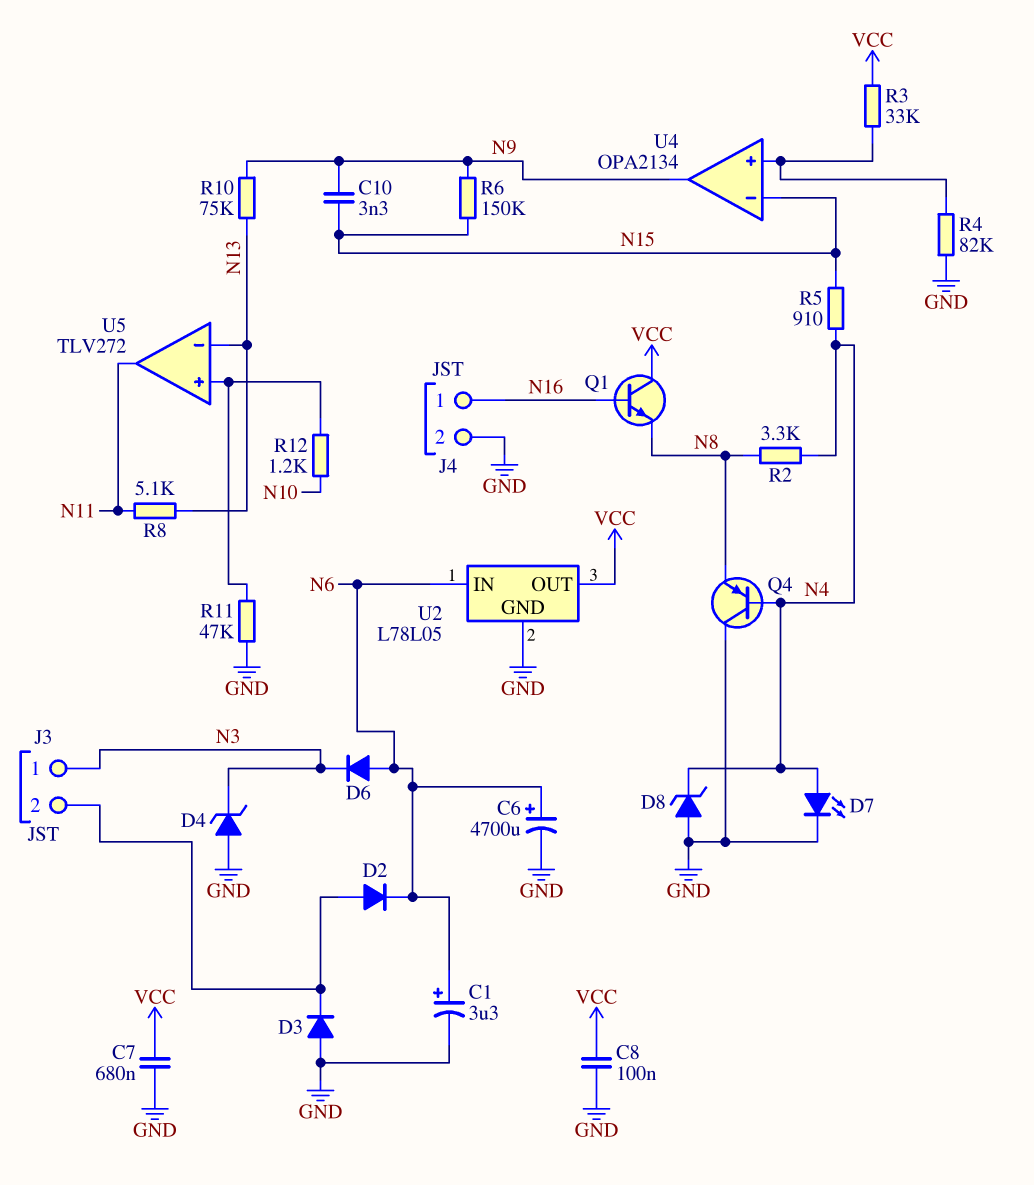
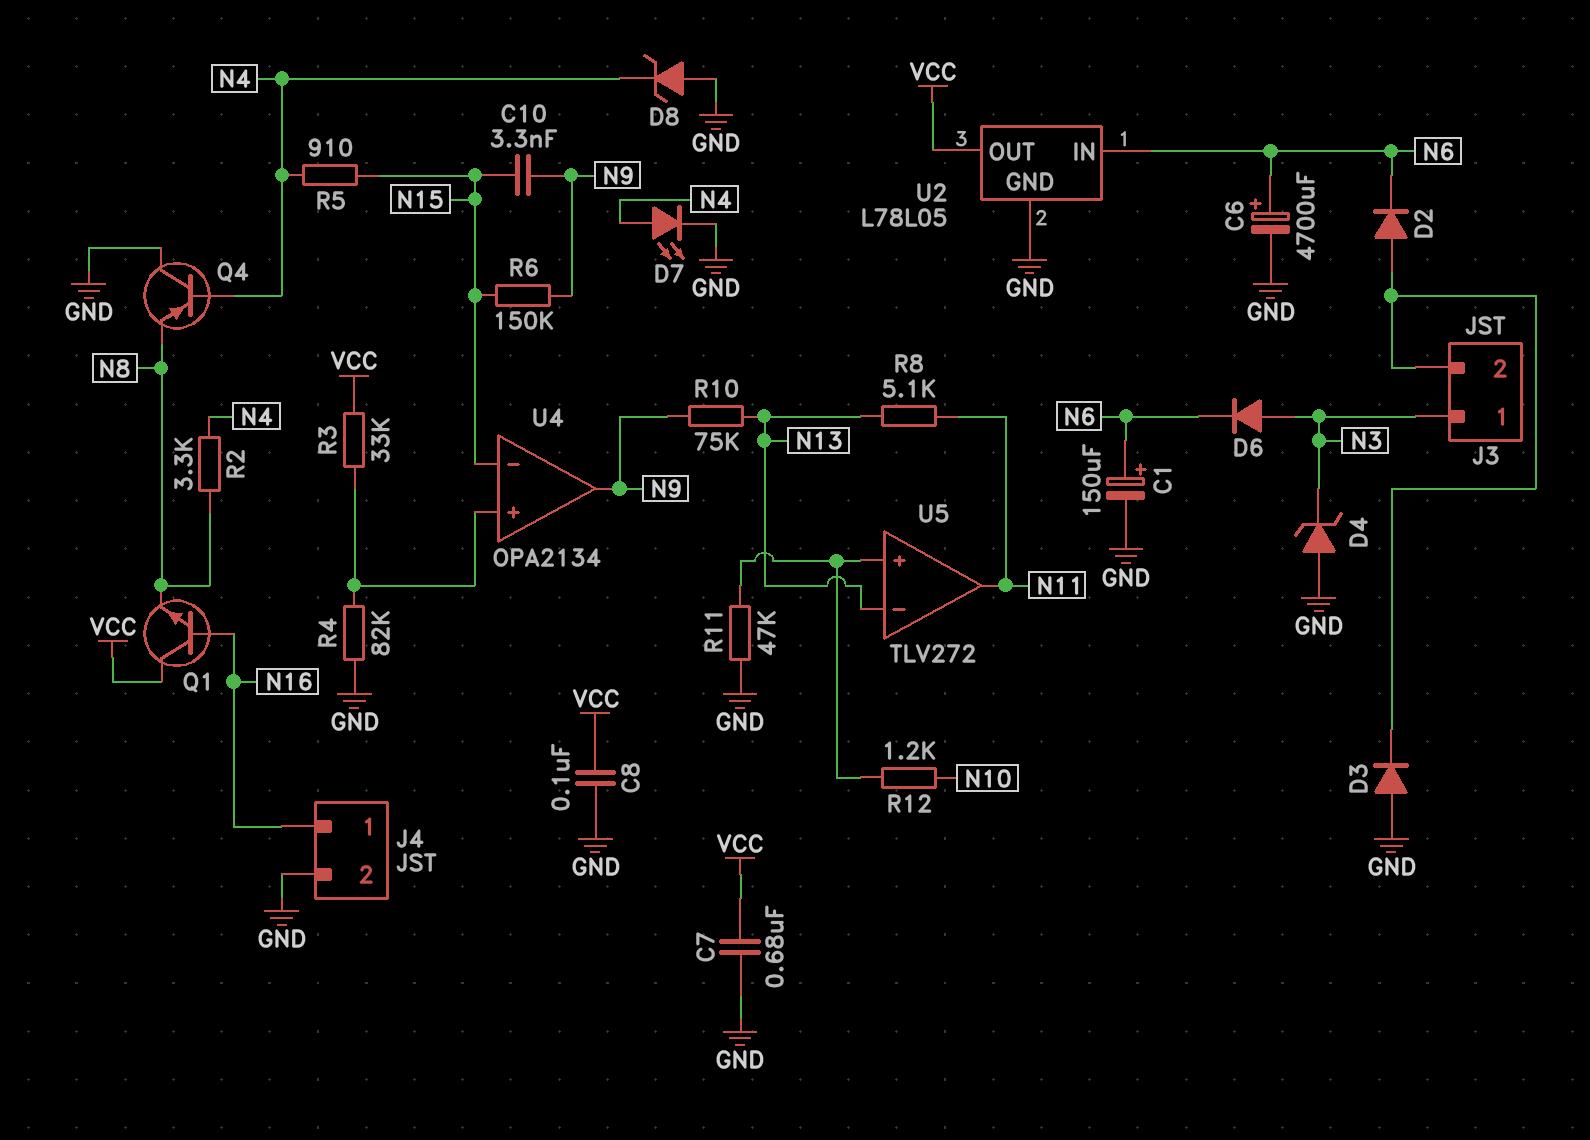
C1: 3.3uF (plus N6, minus GND) -> 150uF (plus N6, minus GND)
D6: diode (A N6, K N3) -> diode (A N3, K N6)

